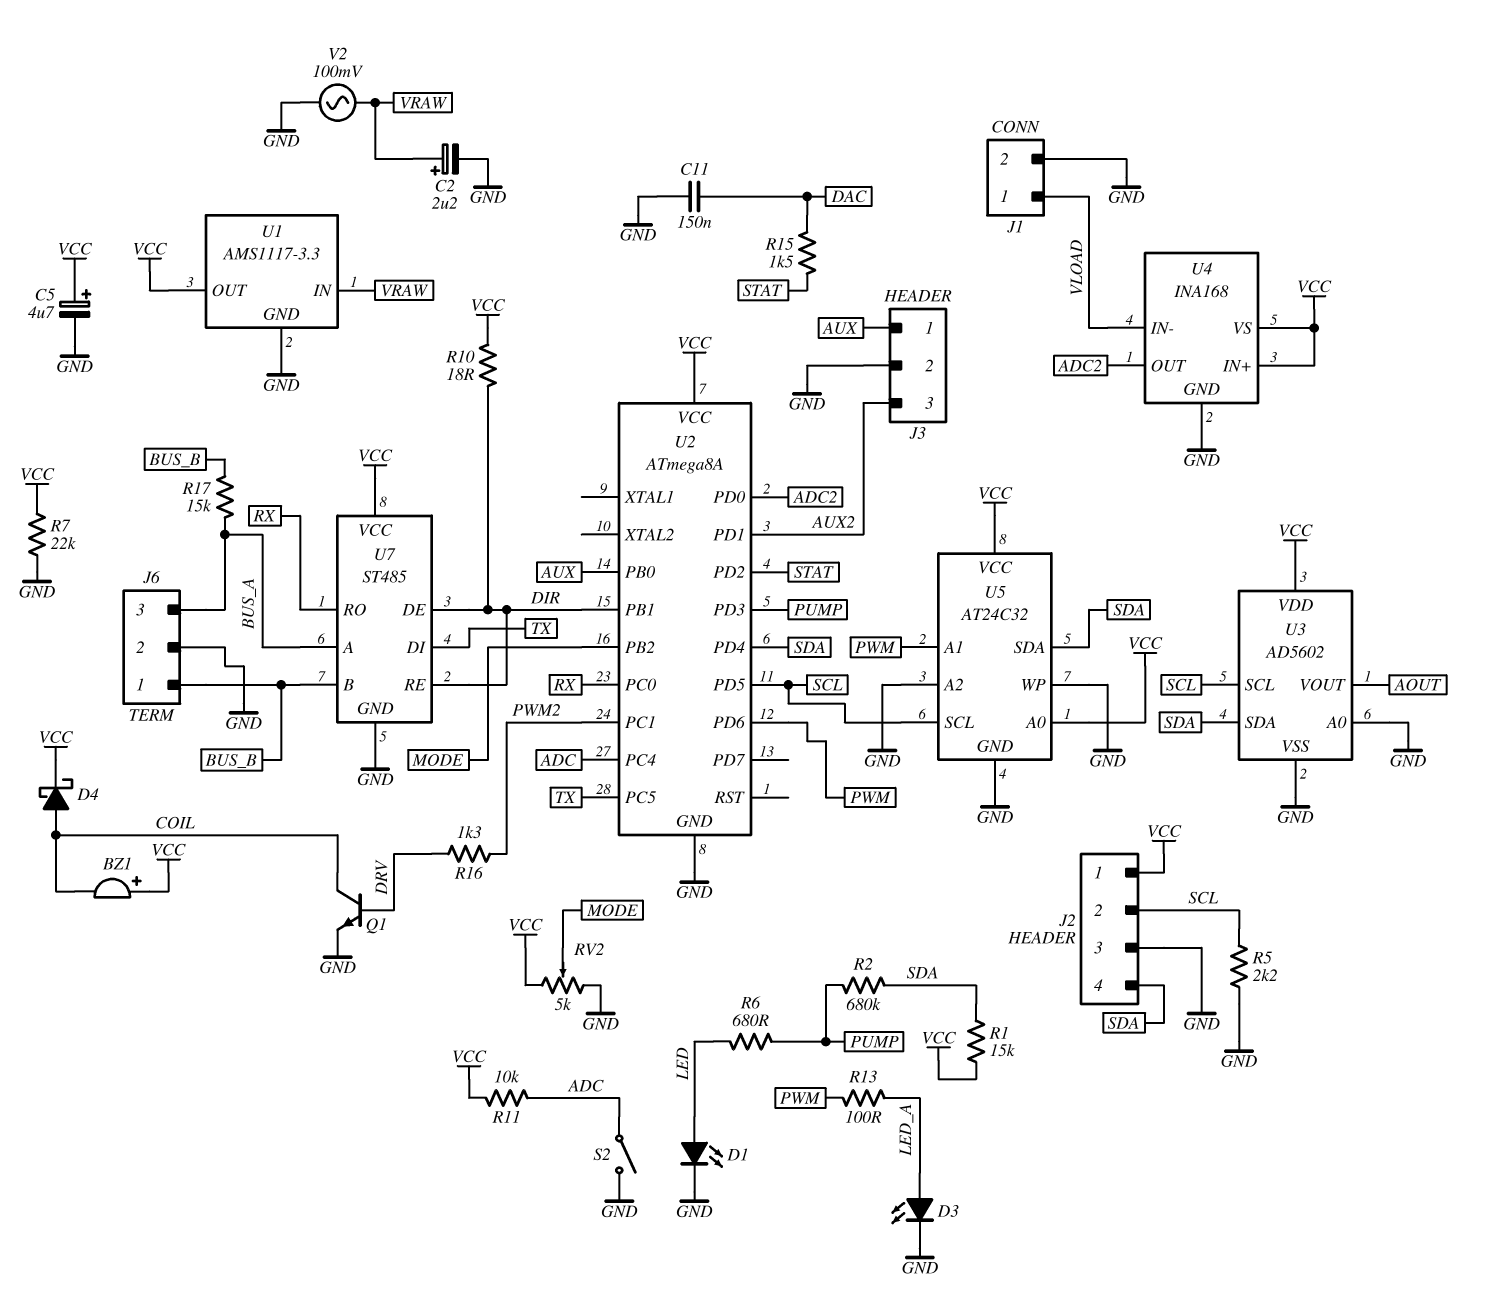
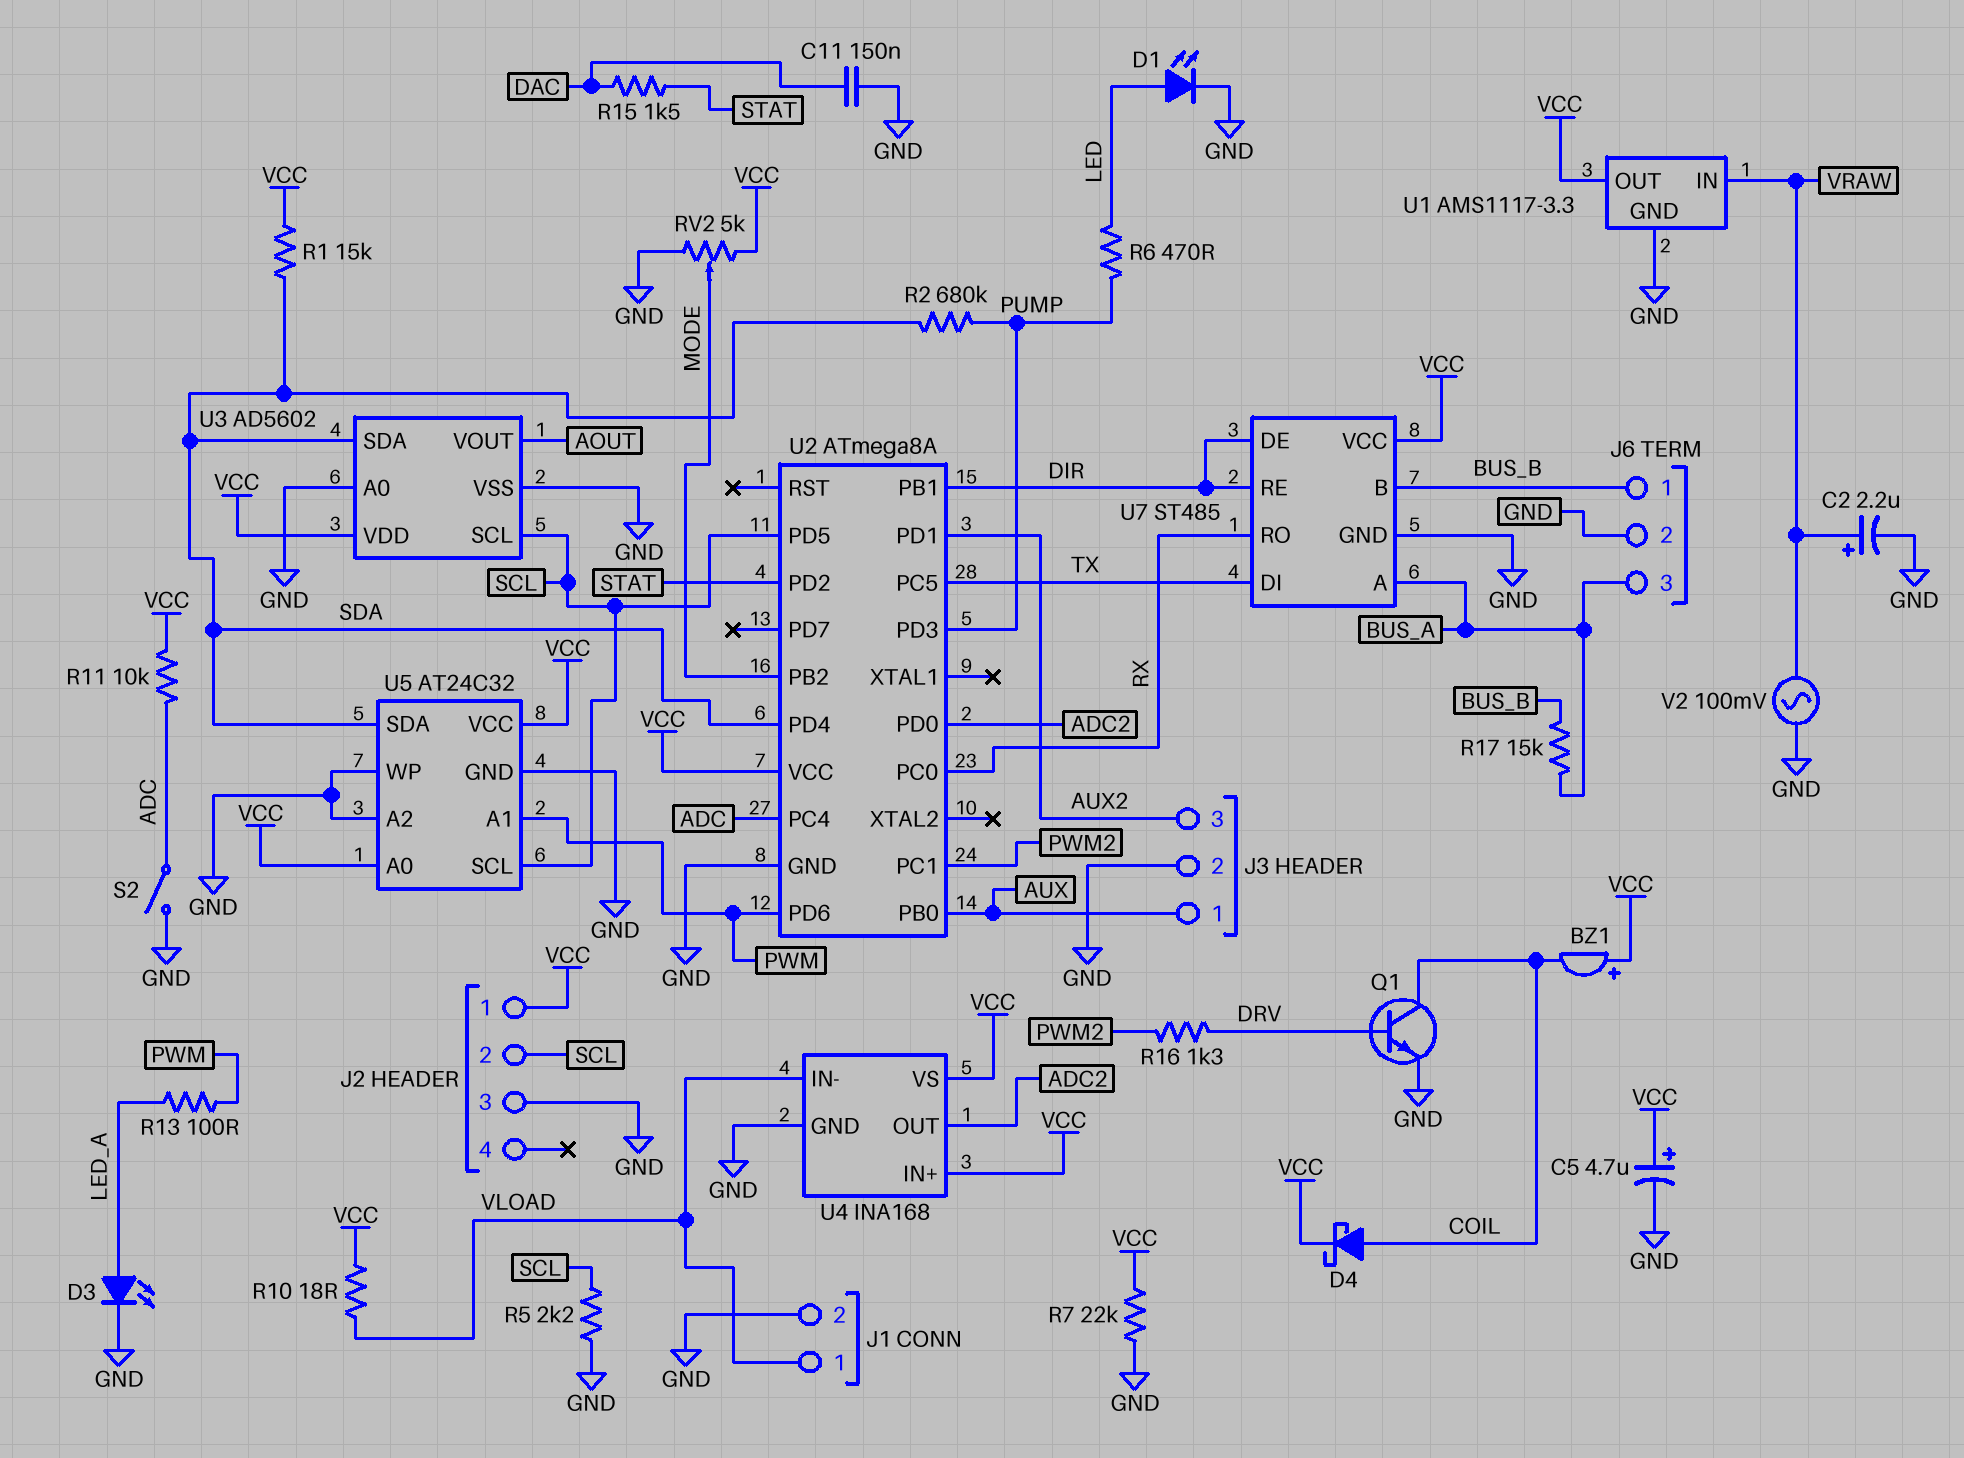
J2 pin 4: SDA -> none
R6: 680 (LED, PUMP) -> 470 (LED, PUMP)
R10: 18 (DIR, VCC) -> 18 (VCC, VLOAD)

